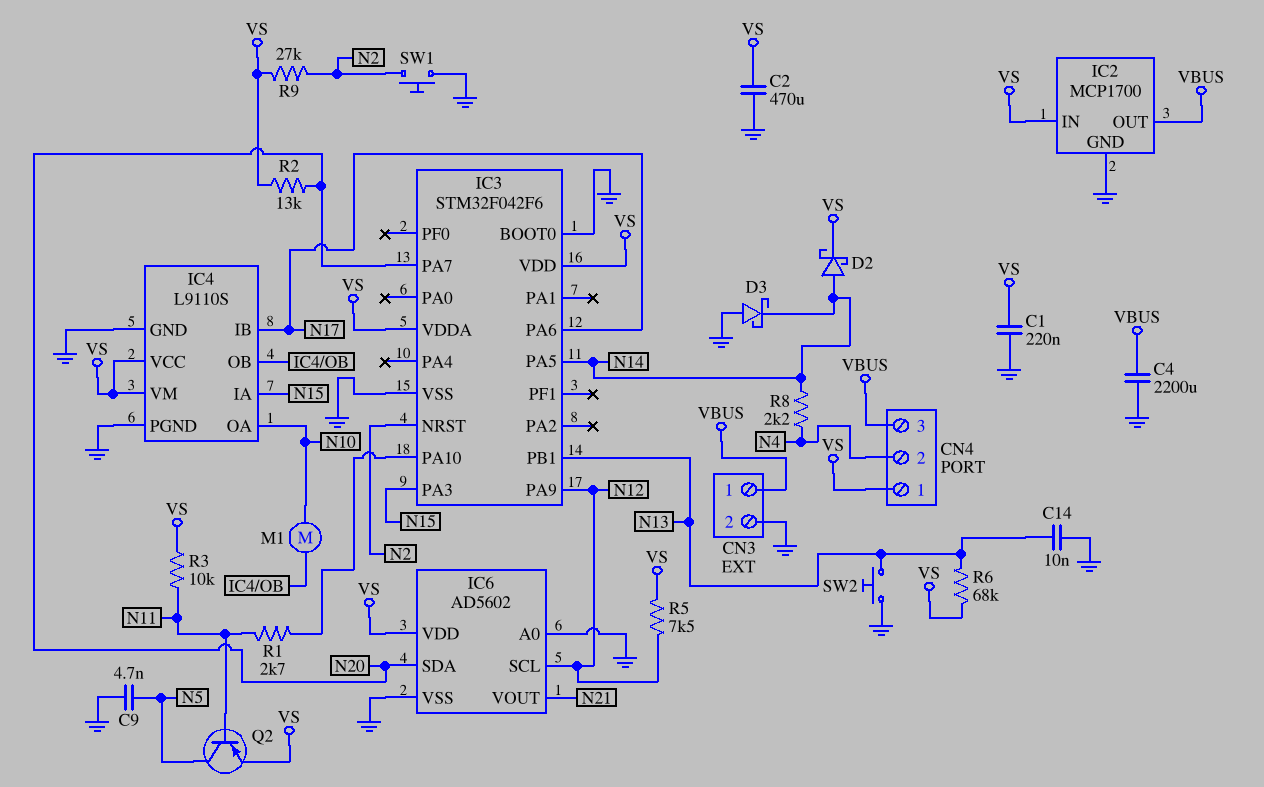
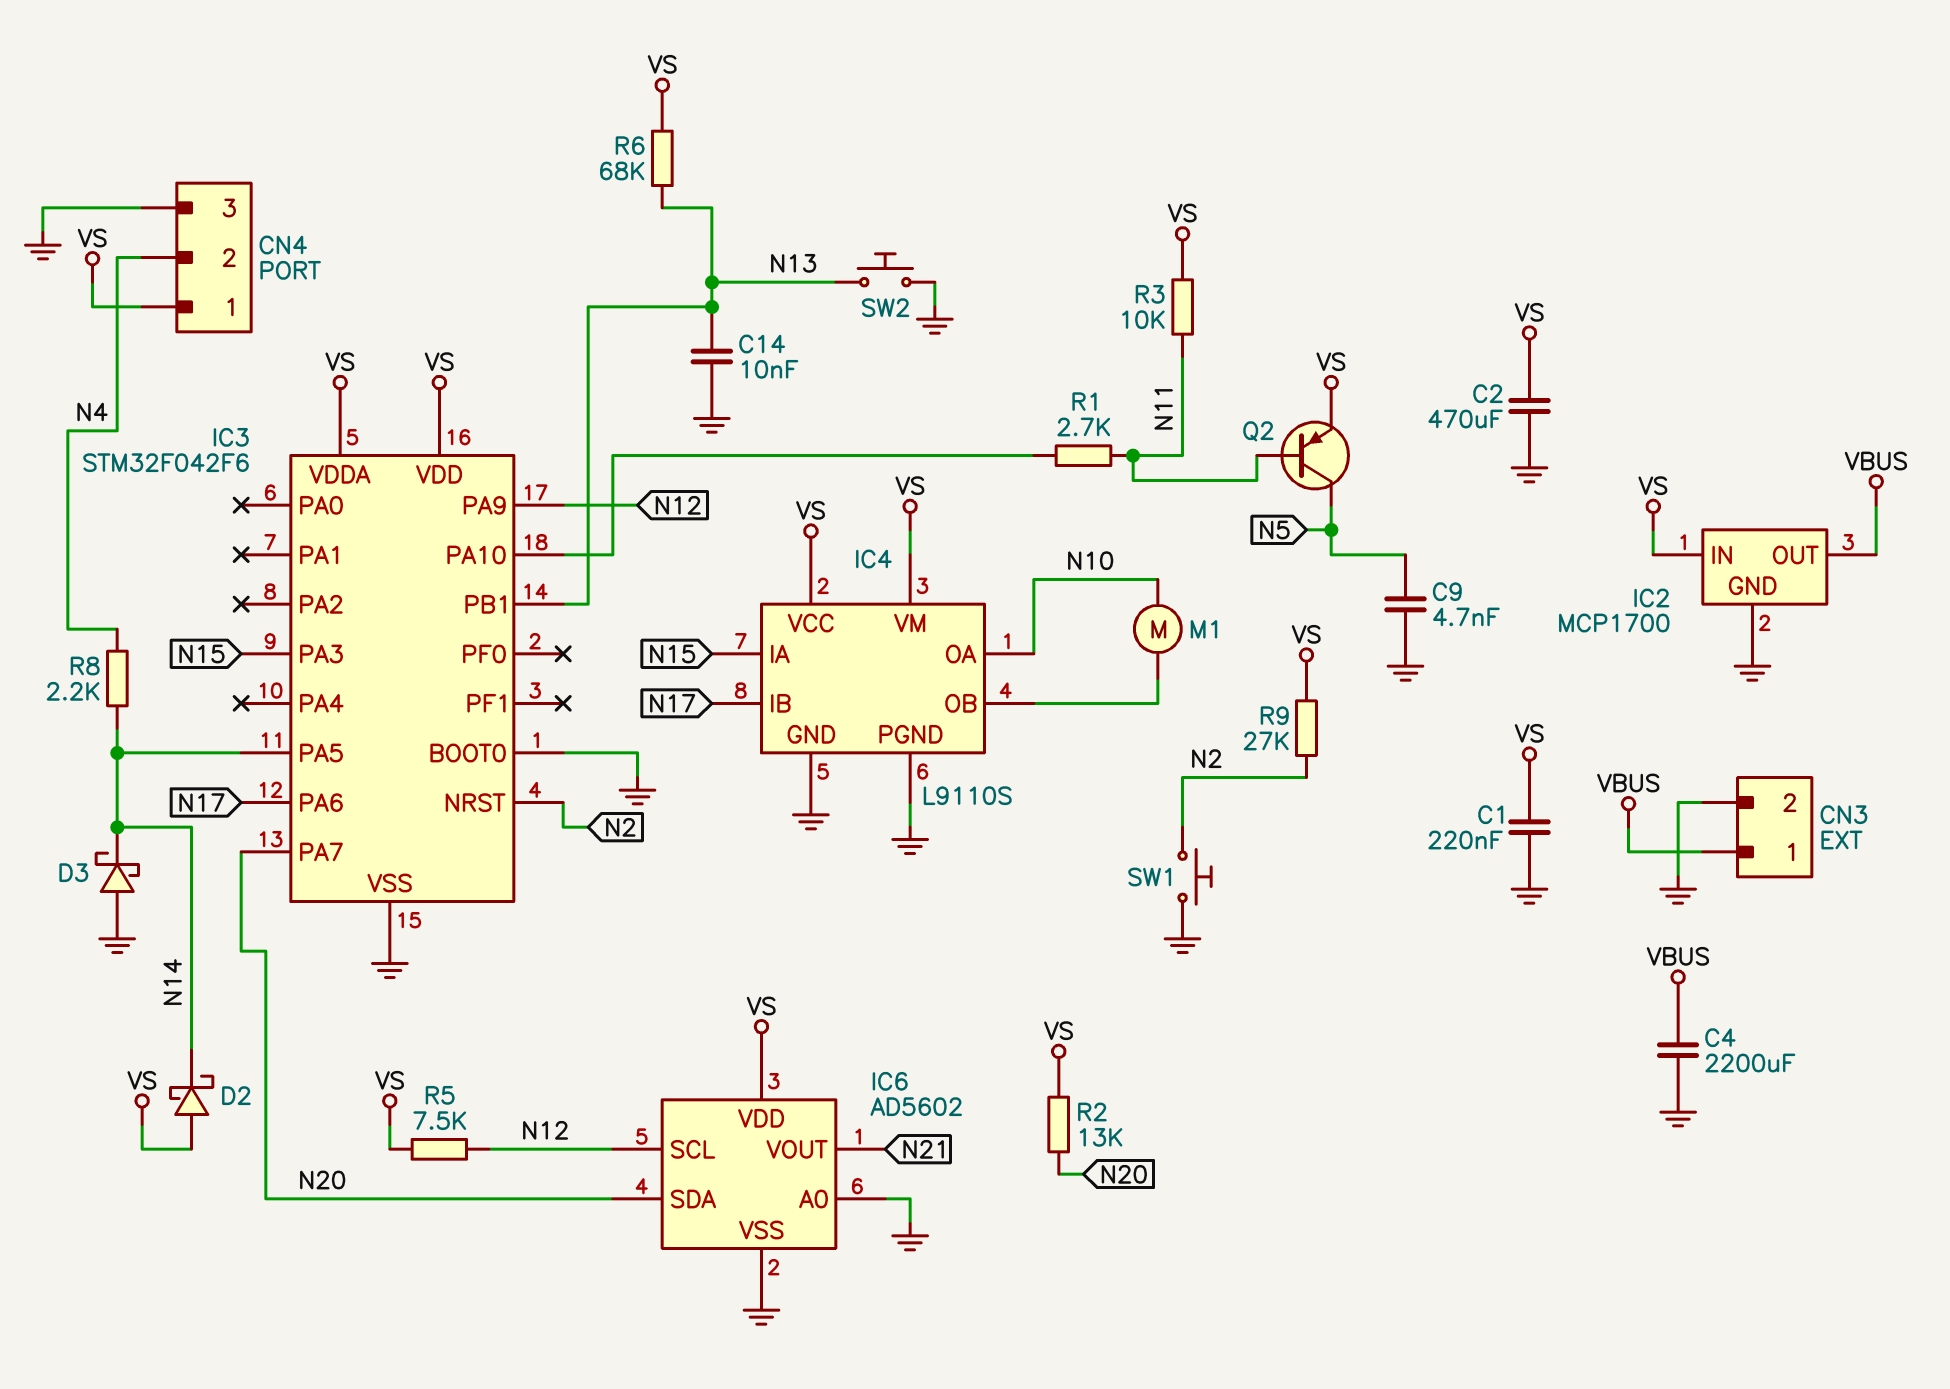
CN4 pin 3: VBUS -> GND
D2: schottky (A N14, K VS) -> schottky (A VS, K N14)

